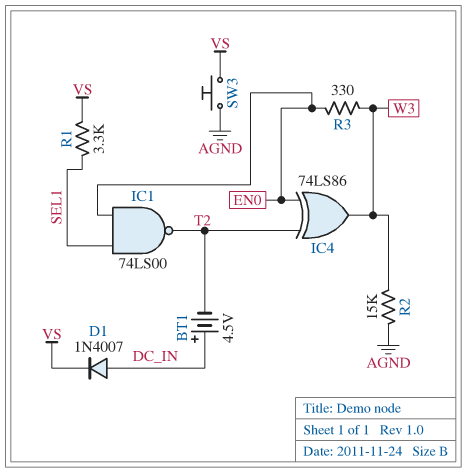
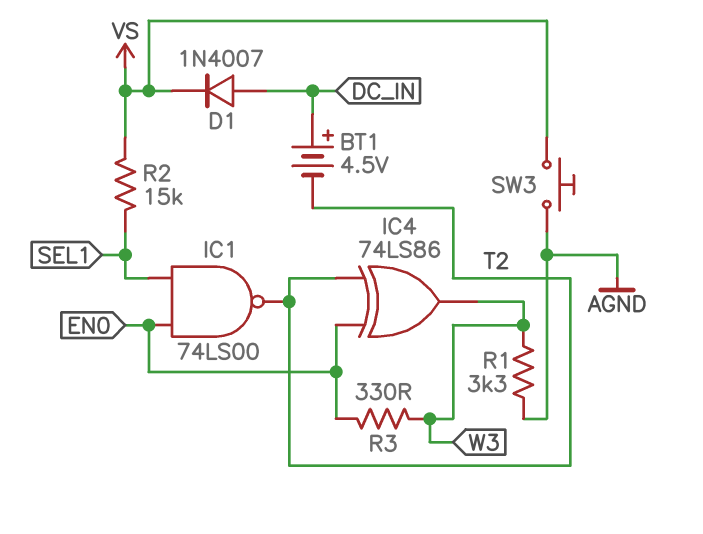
R1: 3.3k (SEL1, VS) -> 3.3k (AGND, W3)
R2: 15k (AGND, W3) -> 15k (SEL1, VS)

